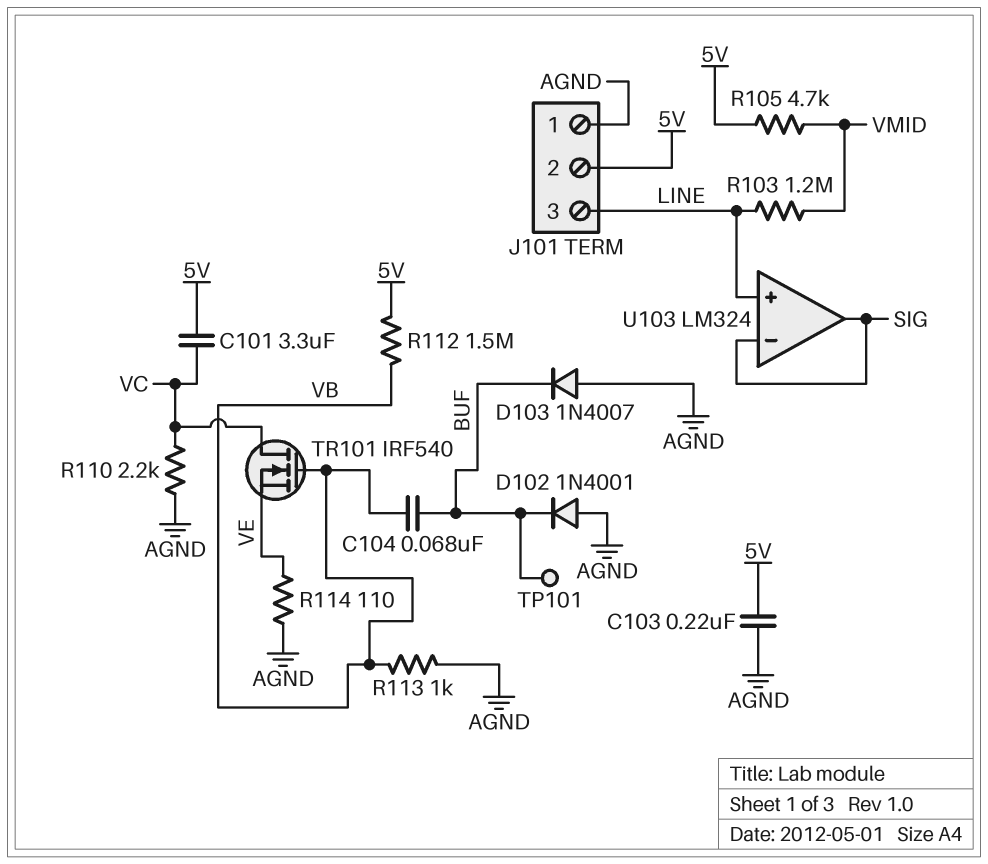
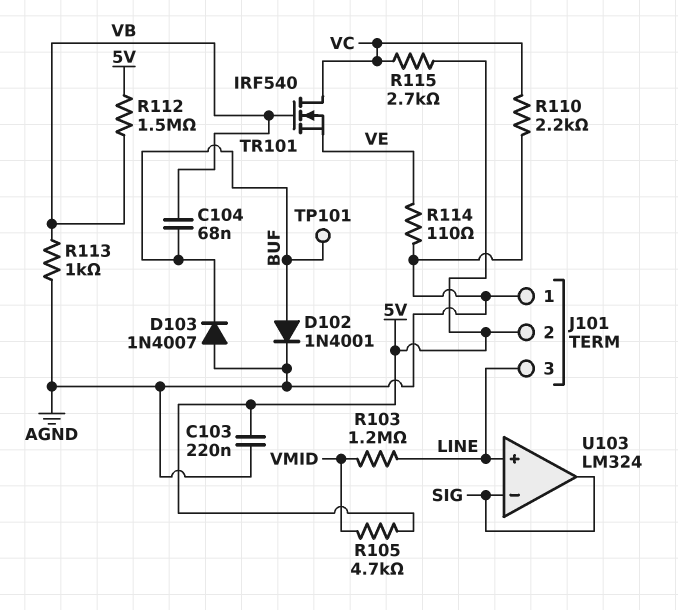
C101: 3.3uF (5V, VC) -> none
D102: diode 1N4001 (A AGND, K BUF) -> diode 1N4001 (A BUF, K AGND)
R115: none -> 2.7k (5V, VC)

